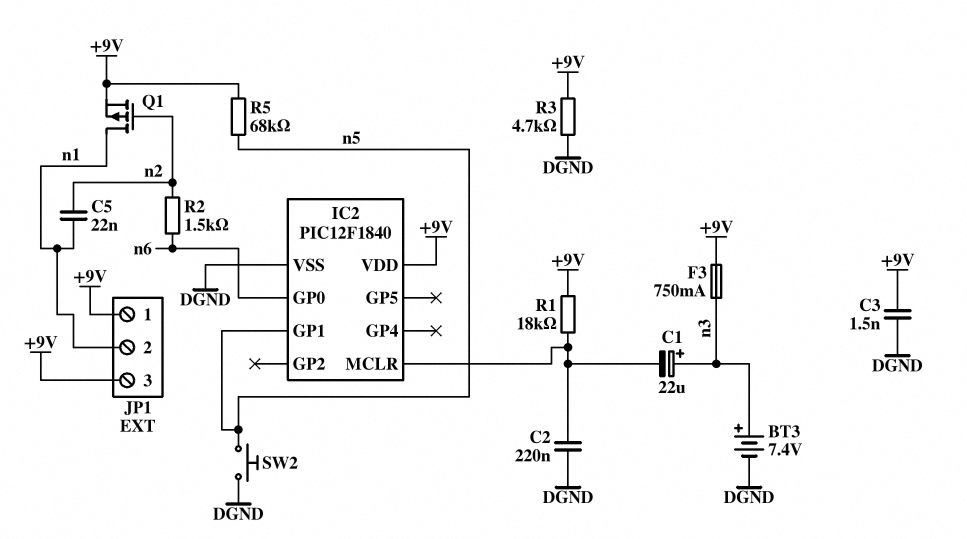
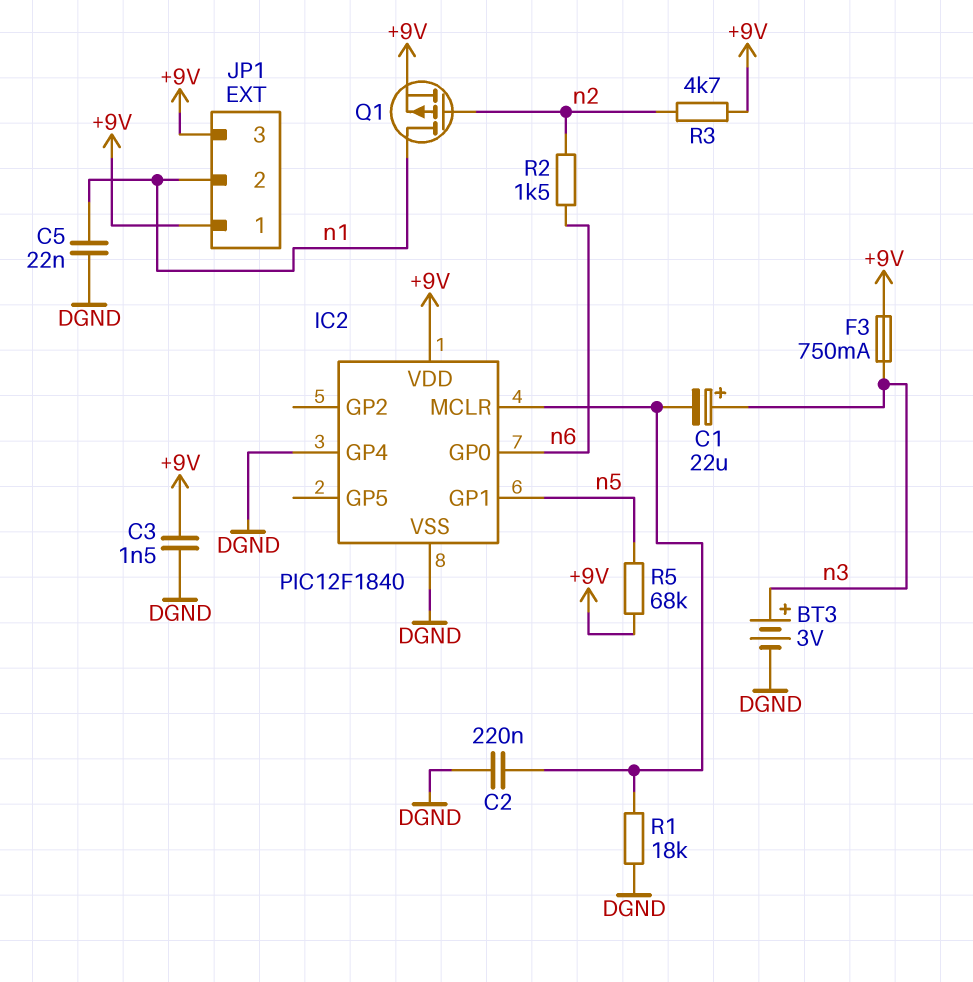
BT3: 7.4V (plus n3, minus DGND) -> 3V (plus n3, minus DGND)
C5: 22nF (n1, n2) -> 22nF (DGND, n1)
IC2 pin GP4: none -> DGND
R1: 18k (+9V, IC2/MCLR) -> 18k (DGND, IC2/MCLR)
R3: 4.7k (+9V, DGND) -> 4.7k (+9V, n2)
SW2: button (DGND, n5) -> none

